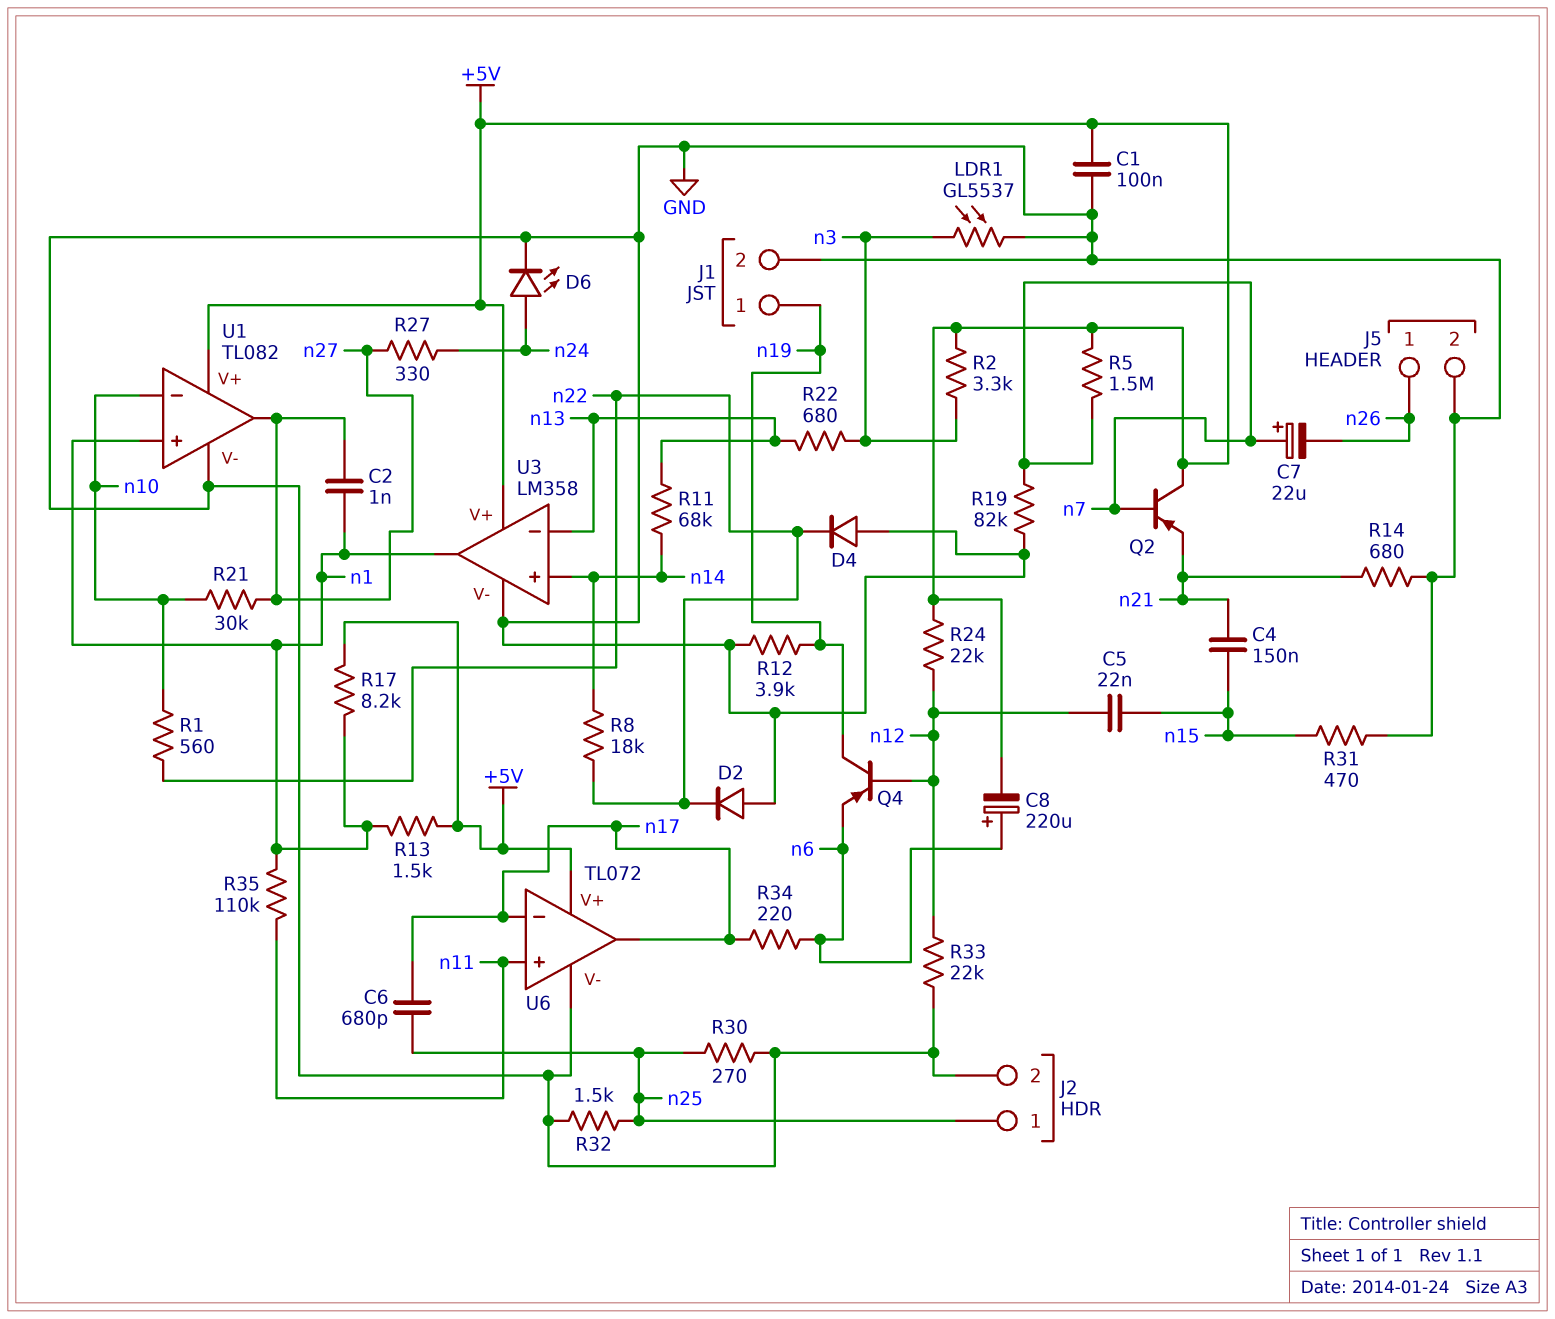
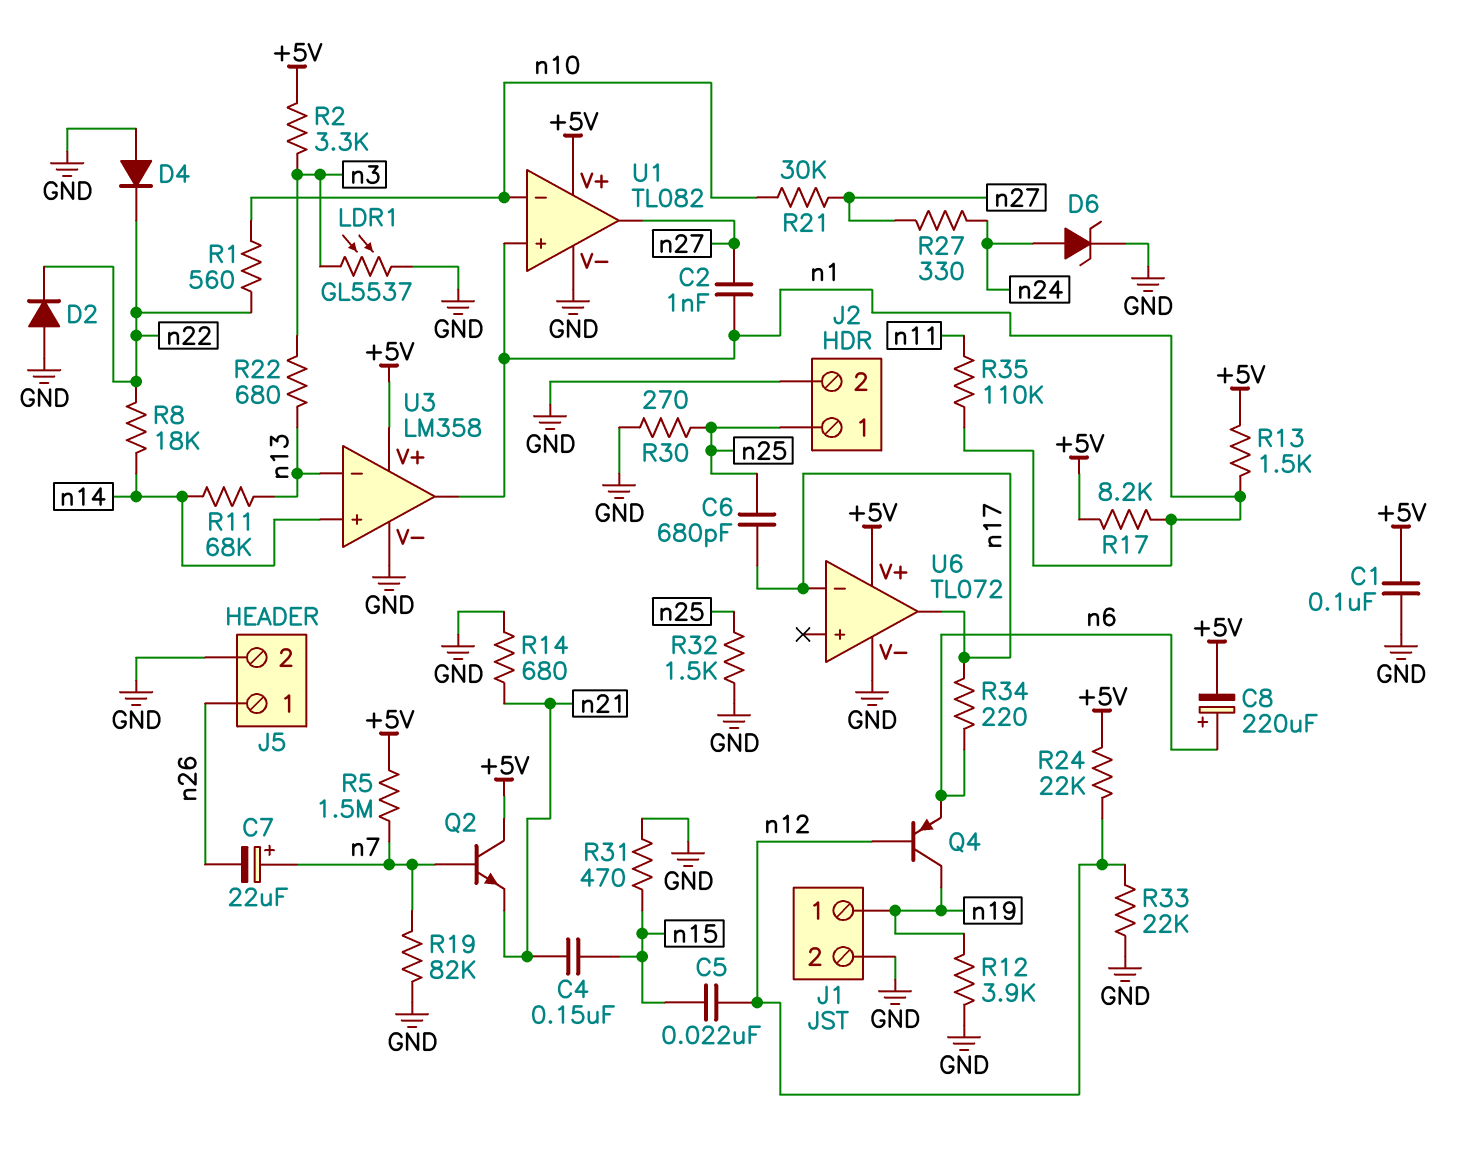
D6: LED (A n24, K GND) -> zener (A n24, K GND)
Q2: PNP (B n7, C +5V, E n21) -> NPN (B n7, C +5V, E n21)
U6 pin in+: n11 -> none

